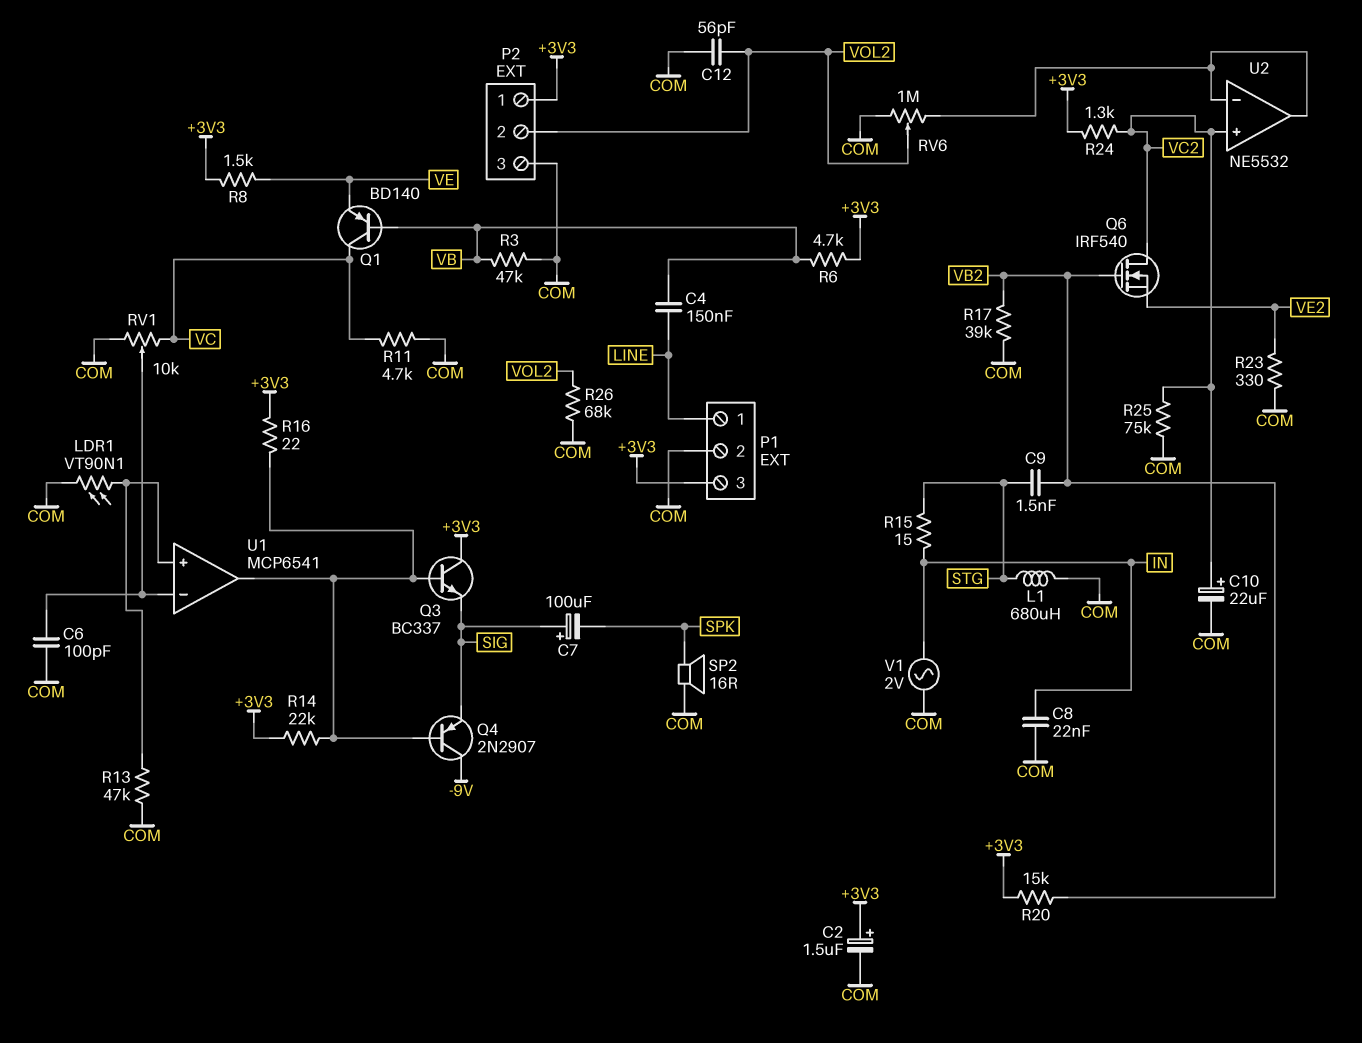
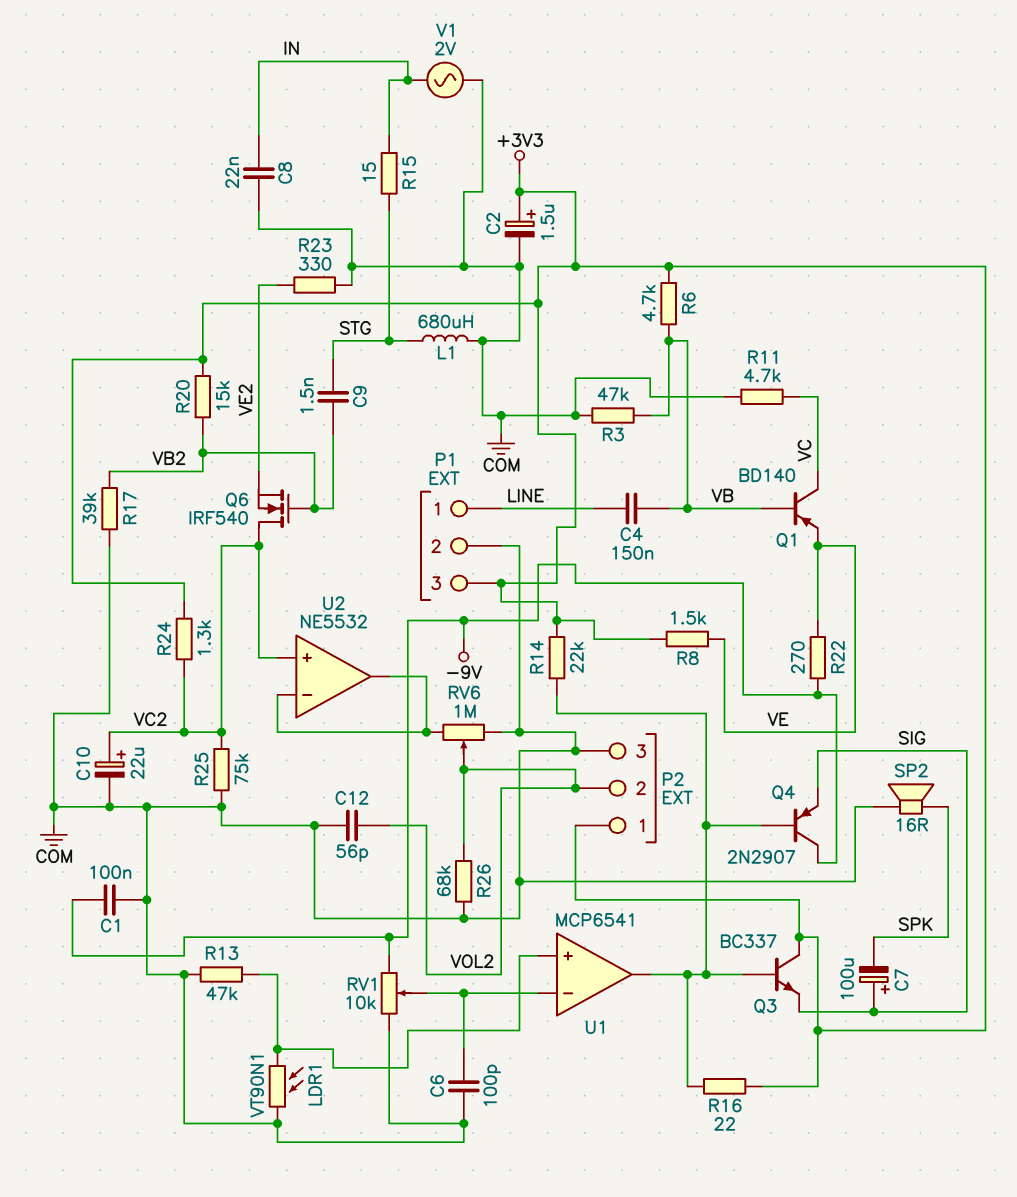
C1: none -> 100nF (-9V, COM)
R22: none -> 270 (-9V, VE)
RV1: 10k (COM, VC, wiper U1/in-) -> 10k (-9V, COM, wiper U1/in-)

